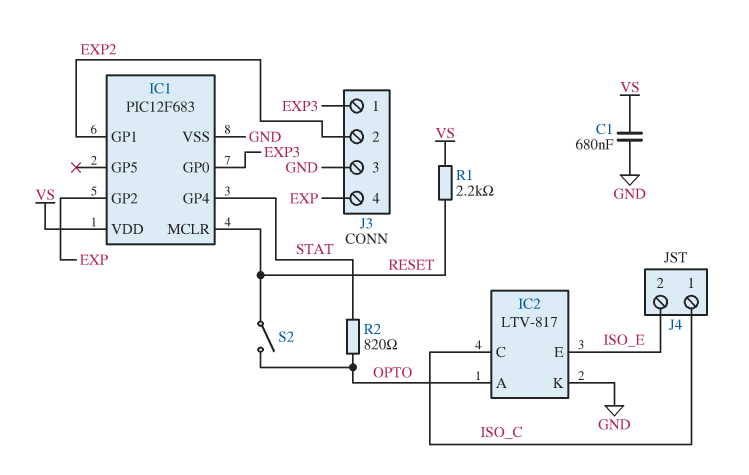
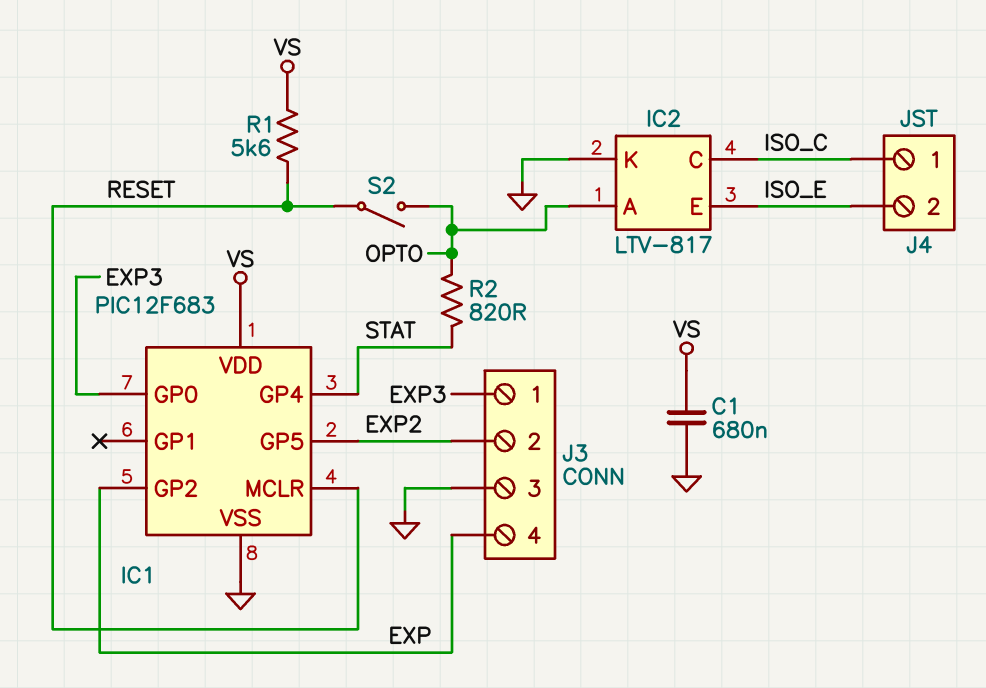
IC1 pin GP1: EXP2 -> none
IC1 pin GP5: none -> EXP2
R1: 2.2k (RESET, VS) -> 5.6k (RESET, VS)

